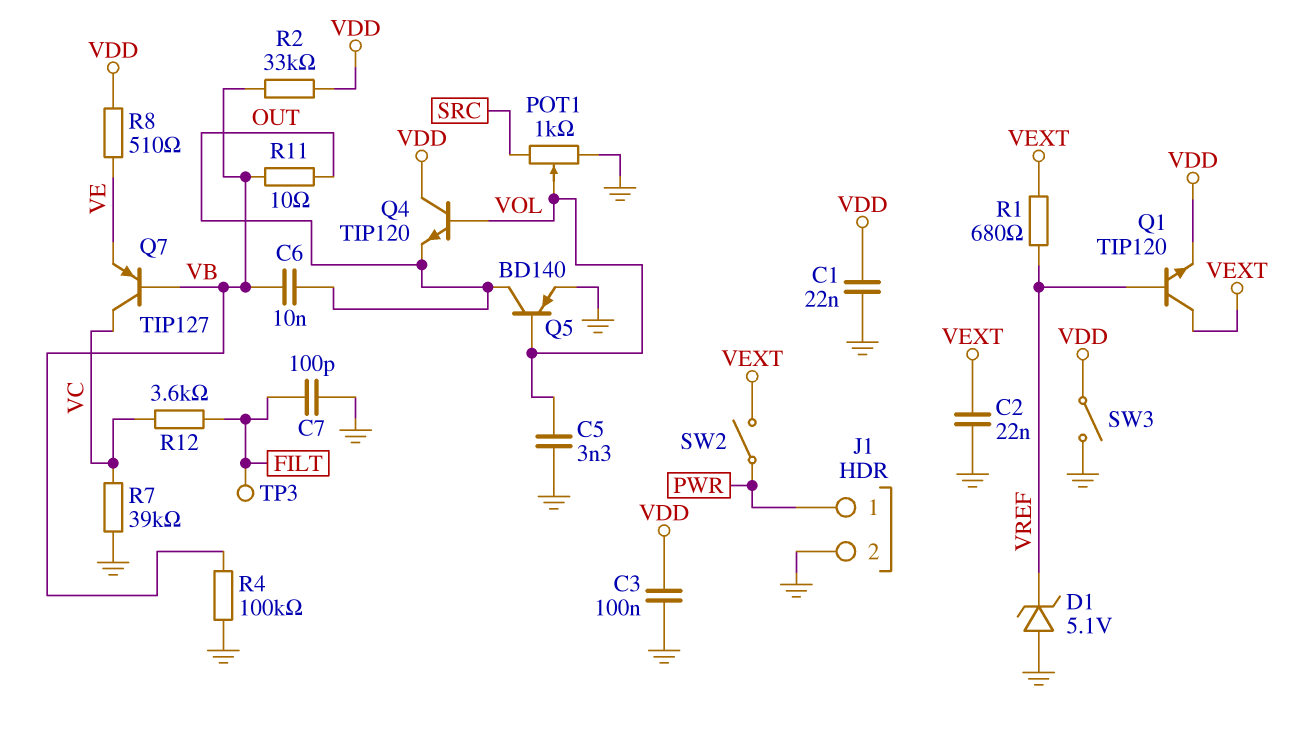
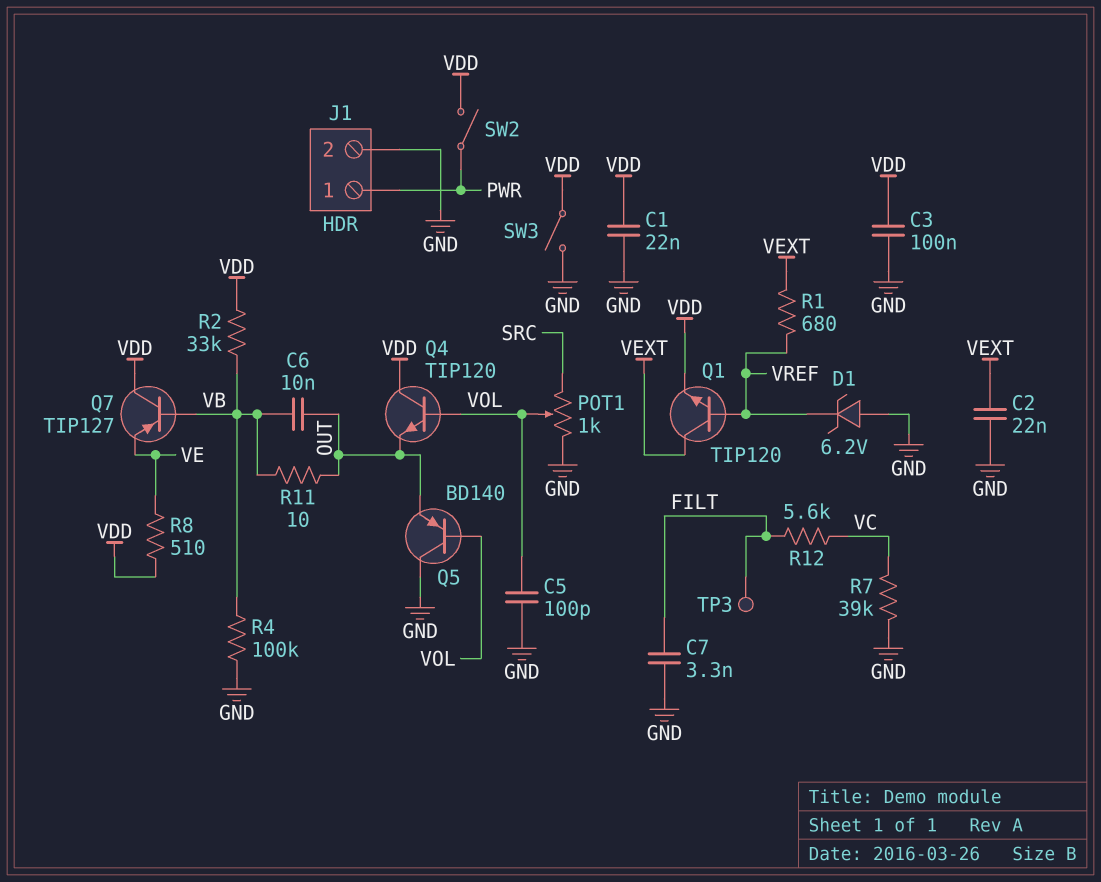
C5: 3.3nF (GND, VOL) -> 100pF (GND, VOL)
C7: 100pF (FILT, GND) -> 3.3nF (FILT, GND)
D1: zener 5.1V (A GND, K VREF) -> zener 6.2V (A GND, K VREF)
Q5: PNP BD140 (B VOL, C OUT, E GND) -> PNP BD140 (B VOL, C GND, E OUT)
Q7: PNP TIP127 (B VB, C VC, E VE) -> PNP TIP127 (B VB, C VDD, E VE)
R12: 3.6k (FILT, VC) -> 5.6k (FILT, VC)
SW2: switch (PWR, VEXT) -> switch (PWR, VDD)

